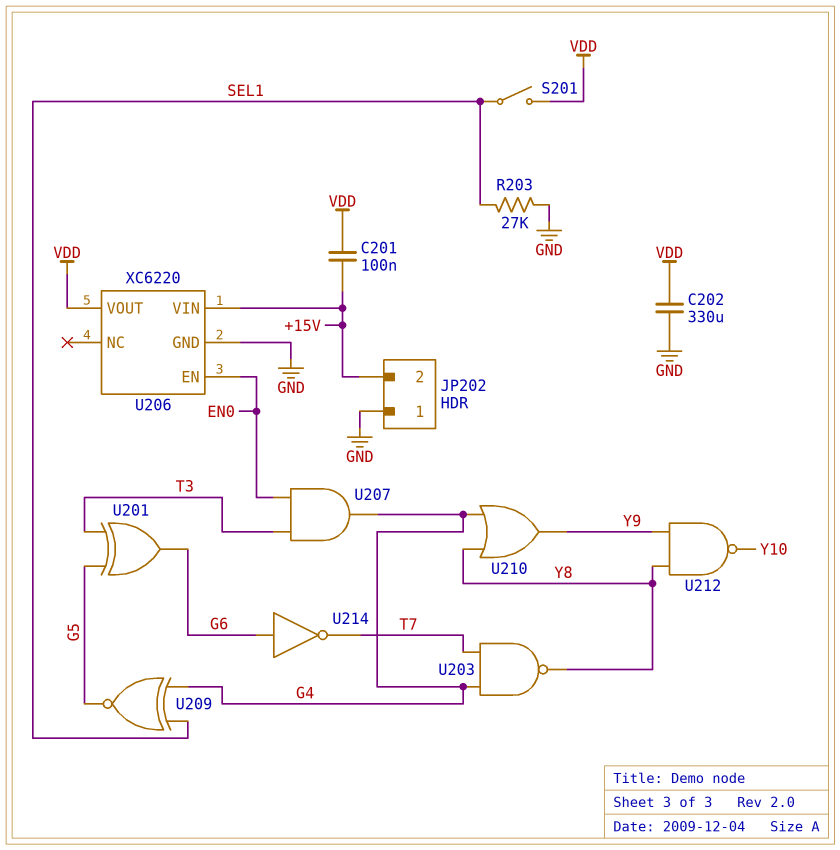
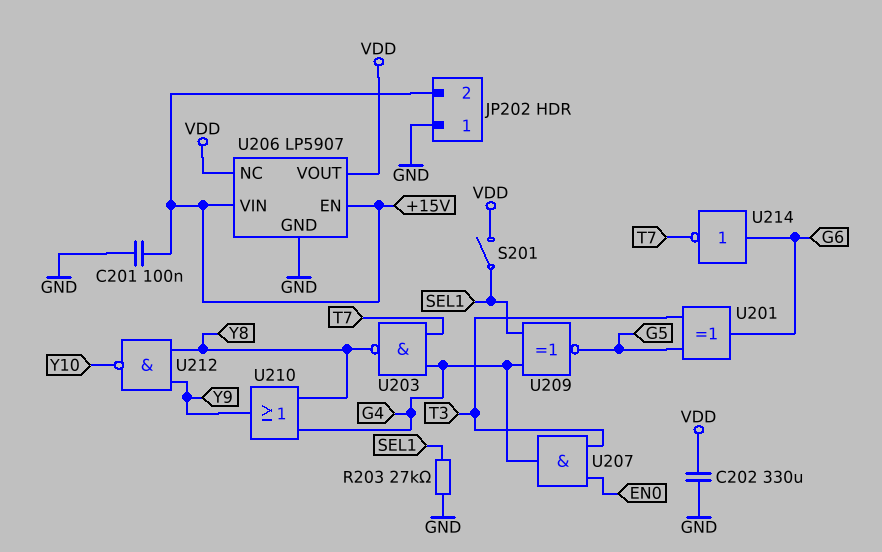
C201: 100nF (+15V, VDD) -> 100nF (+15V, GND)
U206: XC6220 -> LP5907
U206 pin EN: EN0 -> +15V
U206 pin NC: none -> VDD

